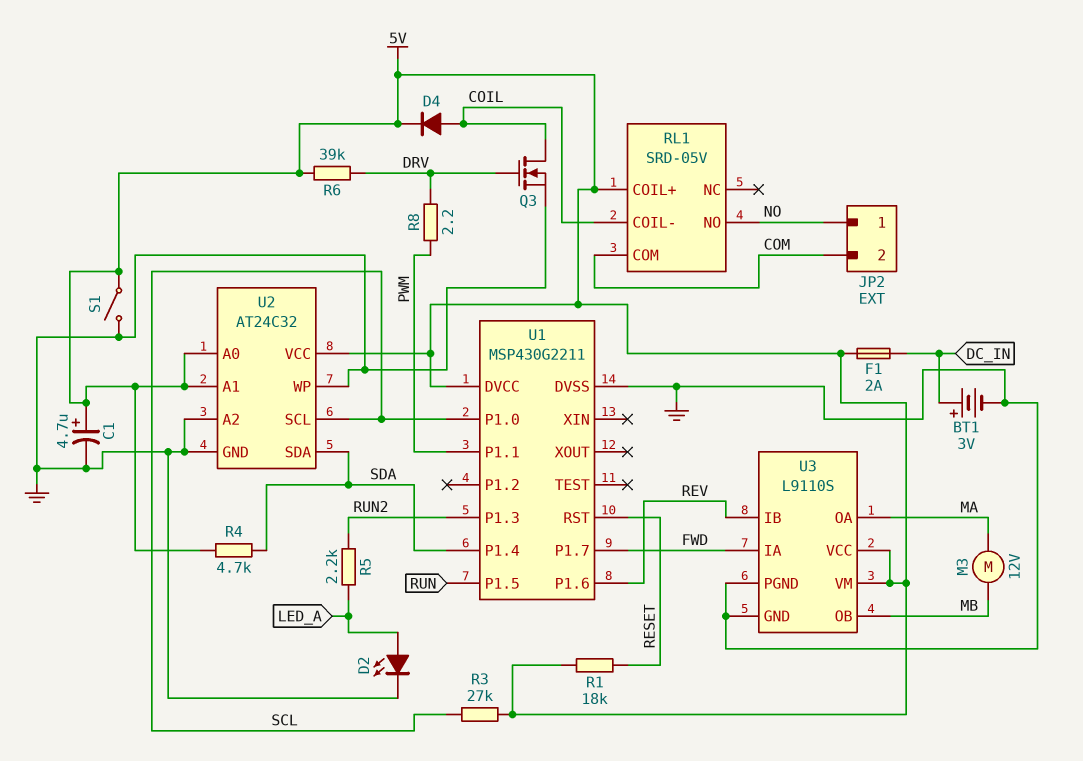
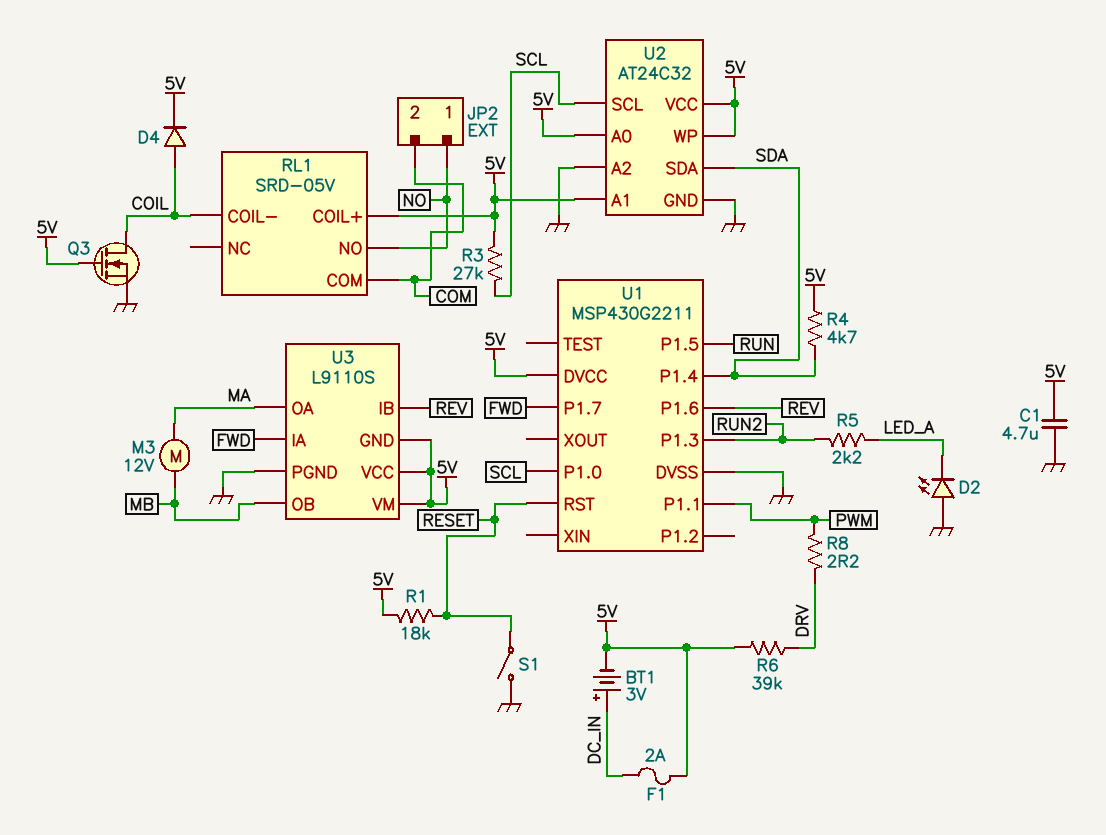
BT1: 3V (plus DC_IN, minus GND) -> 3V (plus DC_IN, minus 5V)
C1: 4.7uF (plus 5V, minus GND) -> 4.7uF (5V, GND)
D2: LED (A LED_A, K GND) -> LED (A GND, K LED_A)
Q3: NMOS (G DRV, D COIL, S GND) -> NMOS (G 5V, D COIL, S GND)
S1: switch (5V, GND) -> switch (GND, RESET)
U2 pin WP: GND -> 5V
U3 pin GND: GND -> 5V

